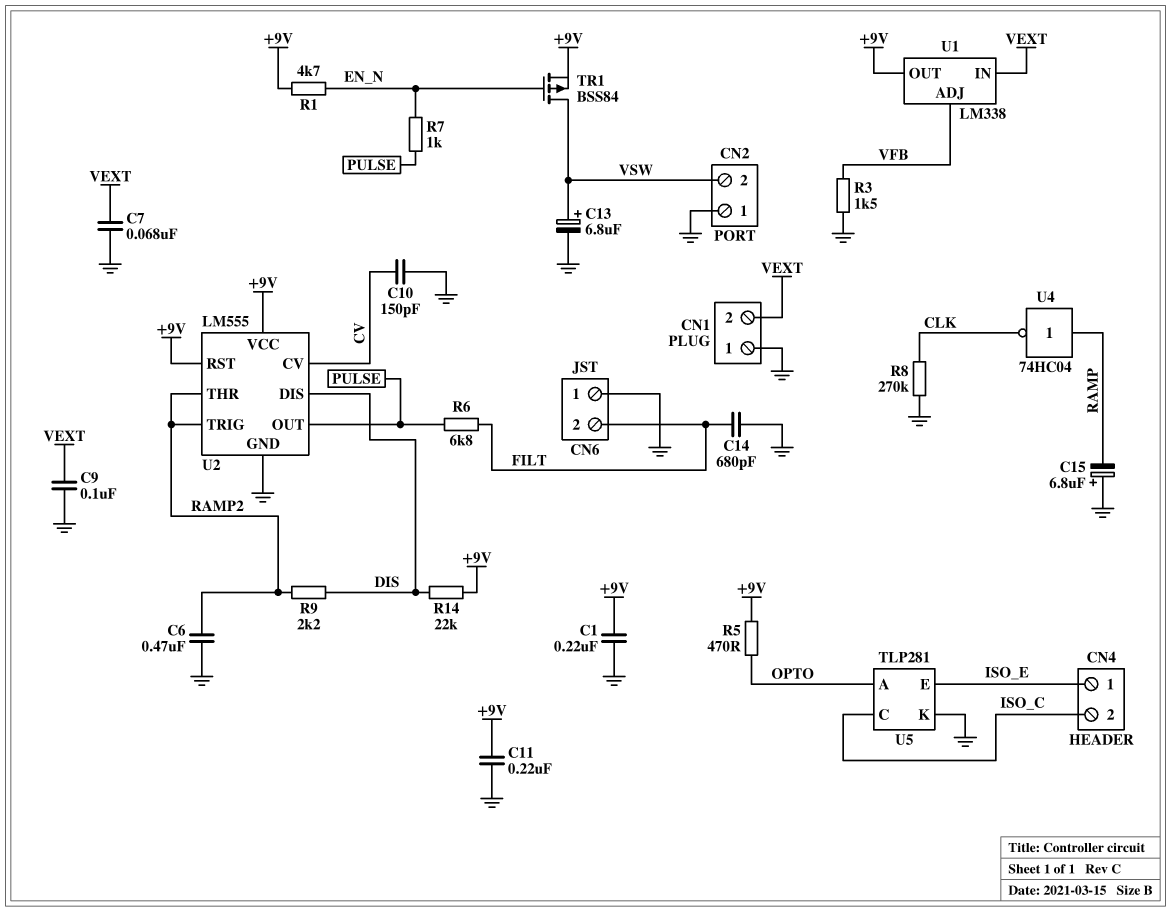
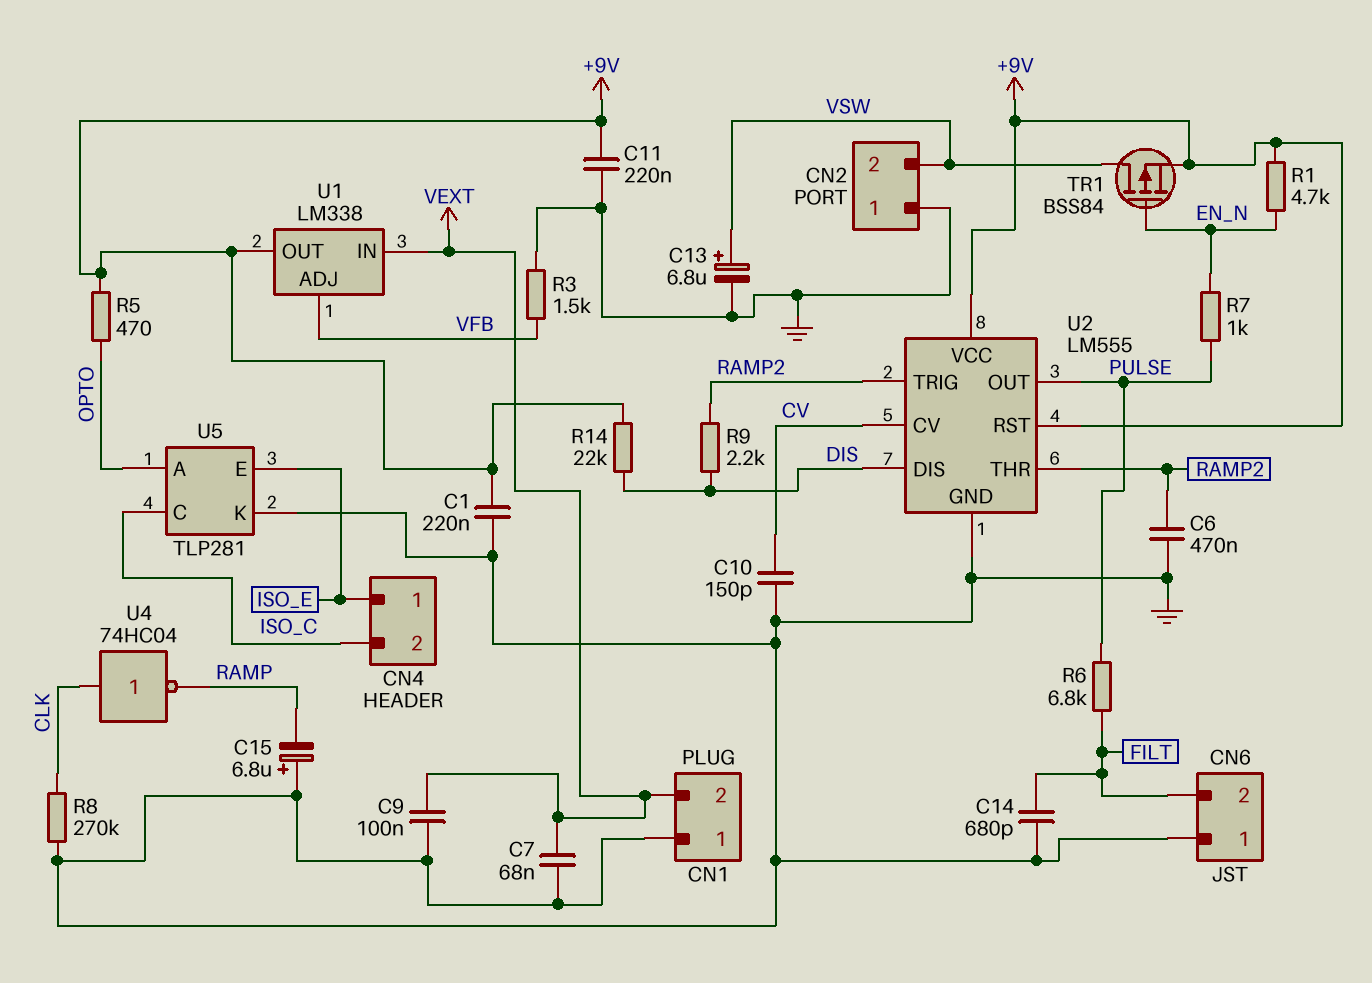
U4: NOT 74HC04 (in RAMP, out CLK) -> NOT 74HC04 (in CLK, out RAMP)

